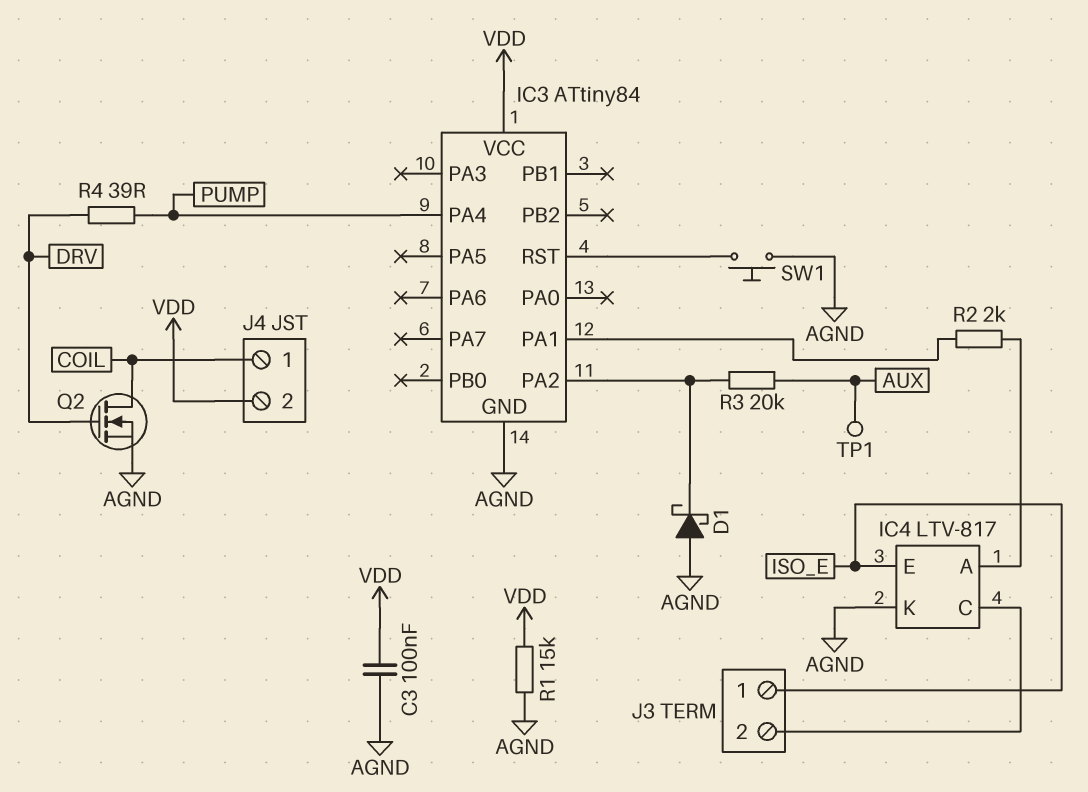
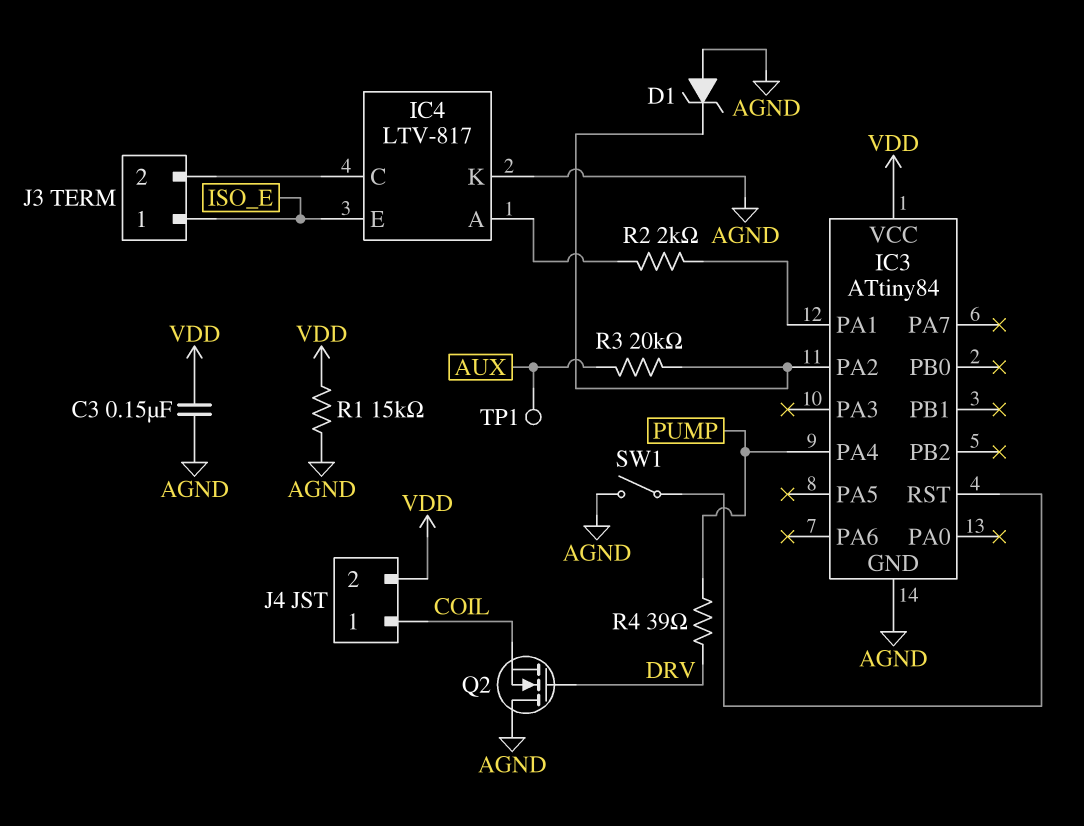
C3: 100nF (AGND, VDD) -> 150nF (AGND, VDD)
D1: schottky (A AGND, K IC3/PA2) -> zener (A AGND, K IC3/PA2)
Q2: NMOS (G DRV, D COIL, S AGND) -> NMOS (G DRV, D AGND, S COIL)
SW1: button (AGND, IC3/RST) -> switch (AGND, IC3/RST)

